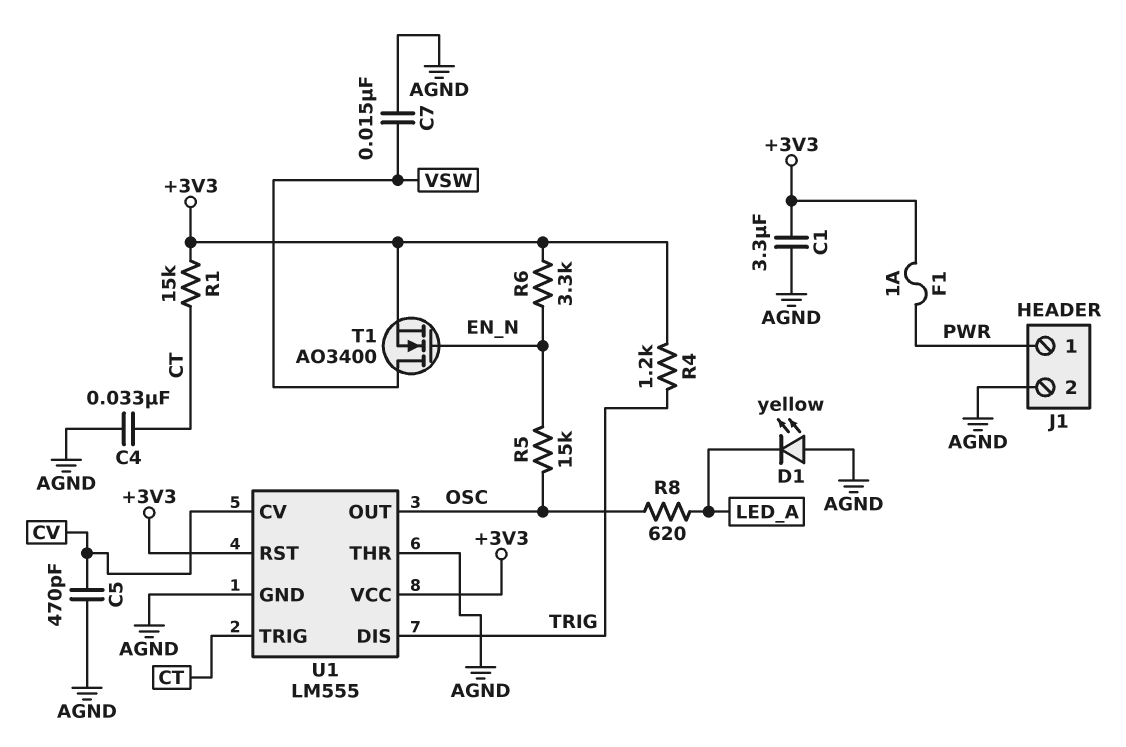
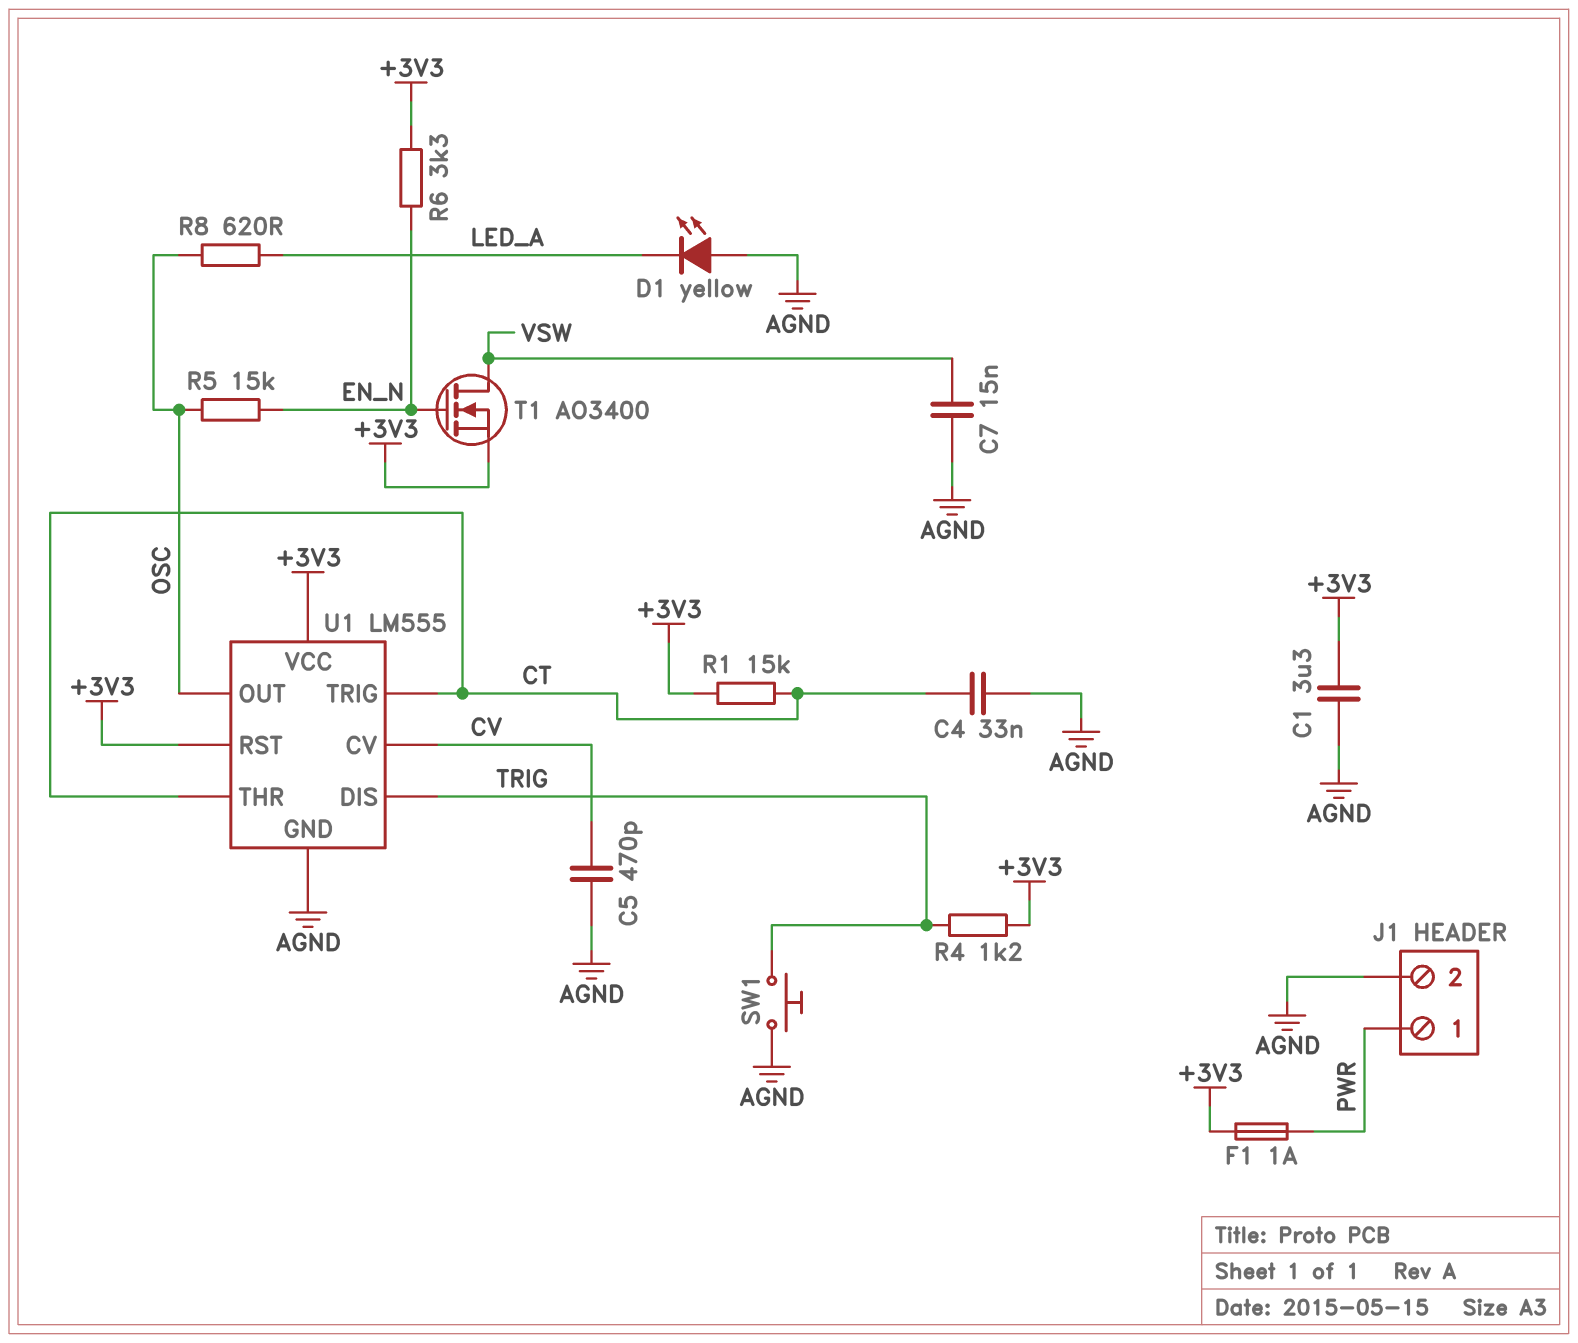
SW1: none -> button (AGND, TRIG)
U1 pin THR: AGND -> CT

